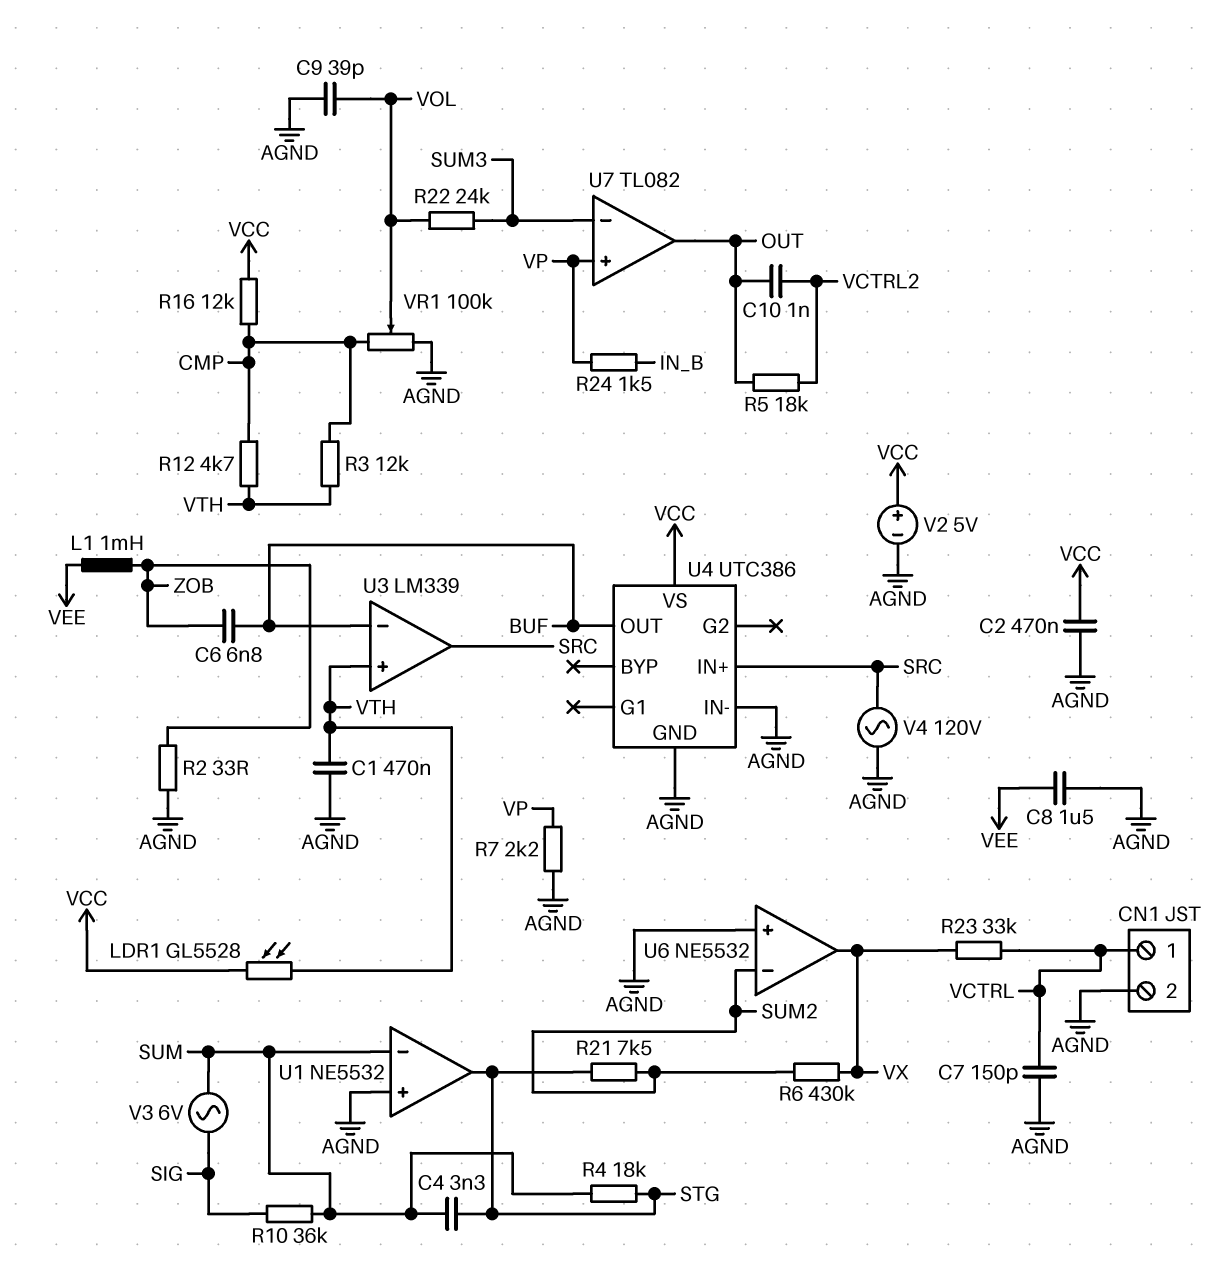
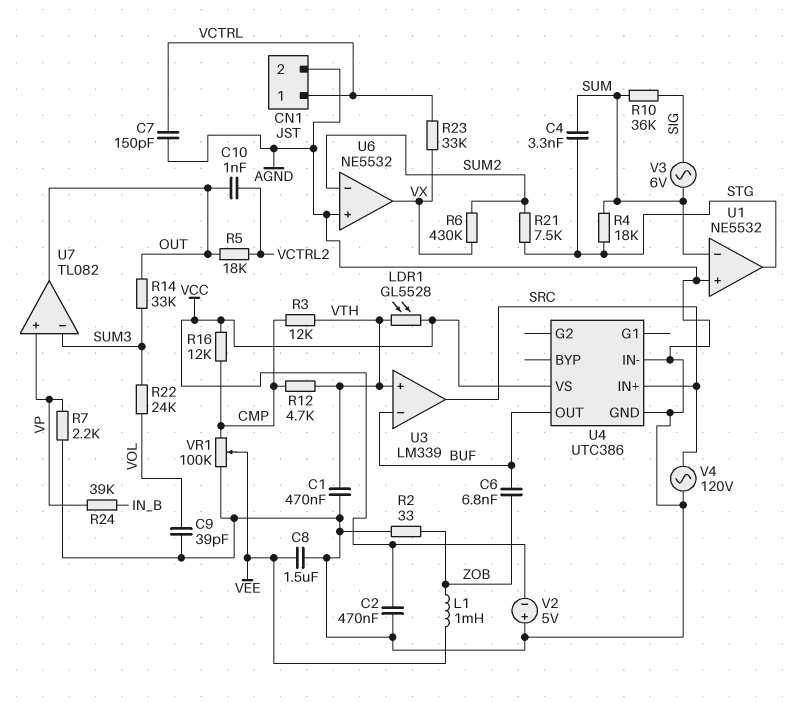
R14: none -> 33k (OUT, SUM3)
R24: 1.5k (IN_B, VP) -> 39k (IN_B, VP)
V2: 5V (plus VCC, minus AGND) -> 5V (plus AGND, minus VCC)
VR1: 100k (AGND, CMP, wiper VOL) -> 100k (AGND, CMP, wiper VEE)

